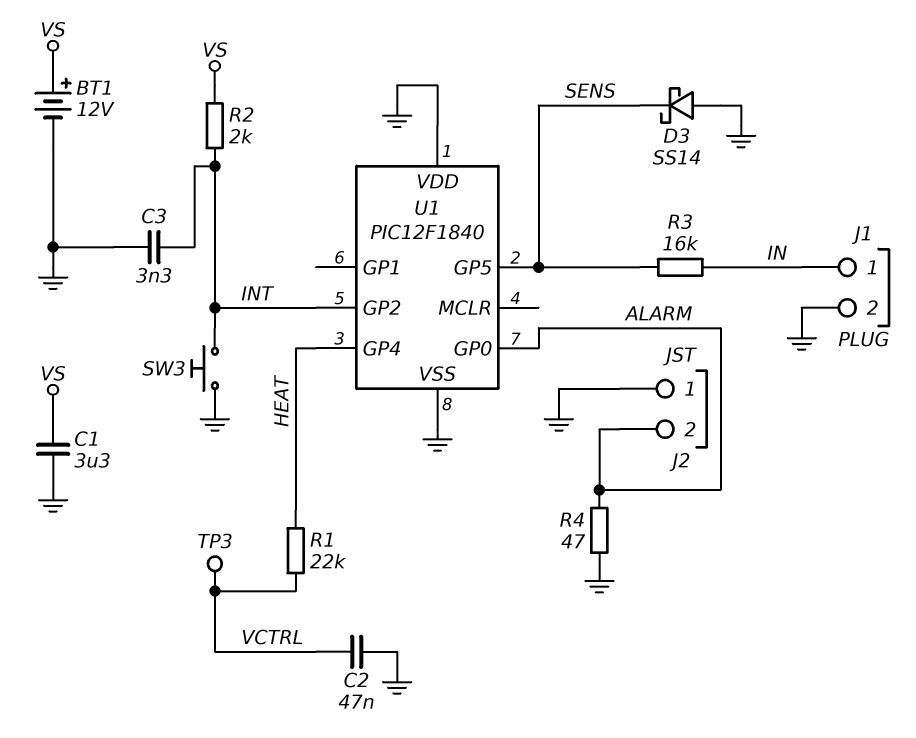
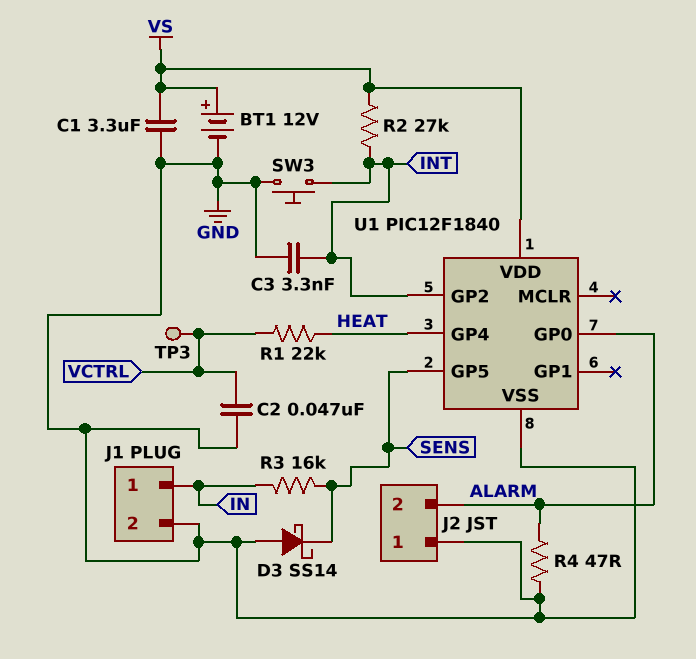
R2: 2k (INT, VS) -> 27k (INT, VS)
U1 pin VDD: GND -> VS

